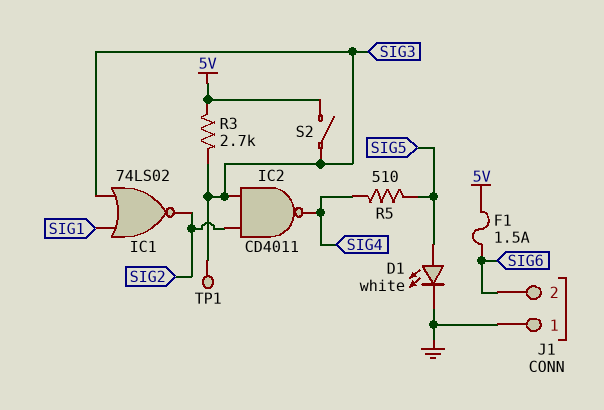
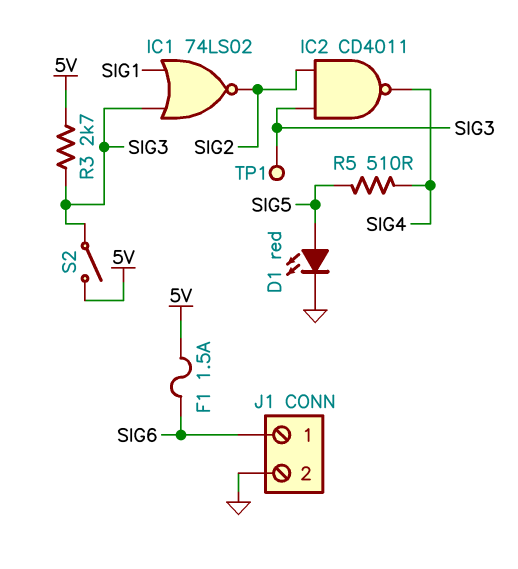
D1: LED white (A SIG5, K GND) -> LED red (A SIG5, K GND)
J1 pin 1: GND -> SIG6
J1 pin 2: SIG6 -> GND

